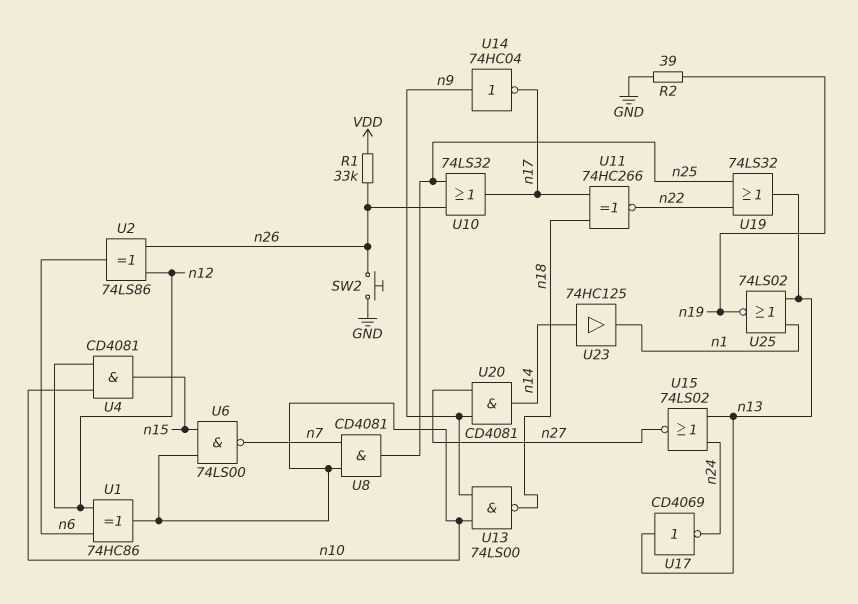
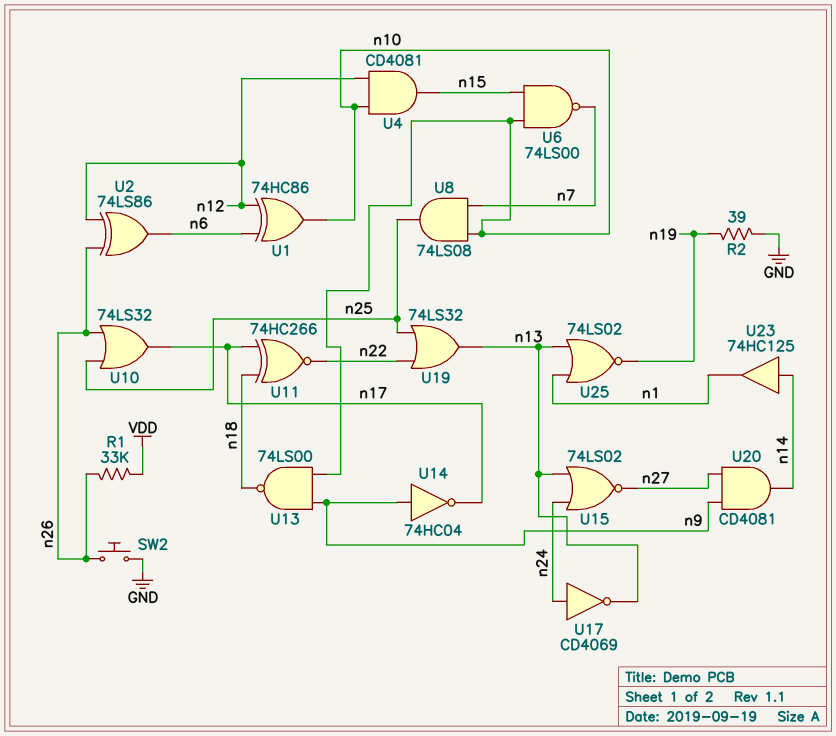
U8: AND CD4081 (in n7, in n10, out n25) -> AND 74LS08 (in n7, in n10, out n25)
U17: NOT CD4069 (in n13, out n24) -> NOT CD4069 (in n24, out n13)

